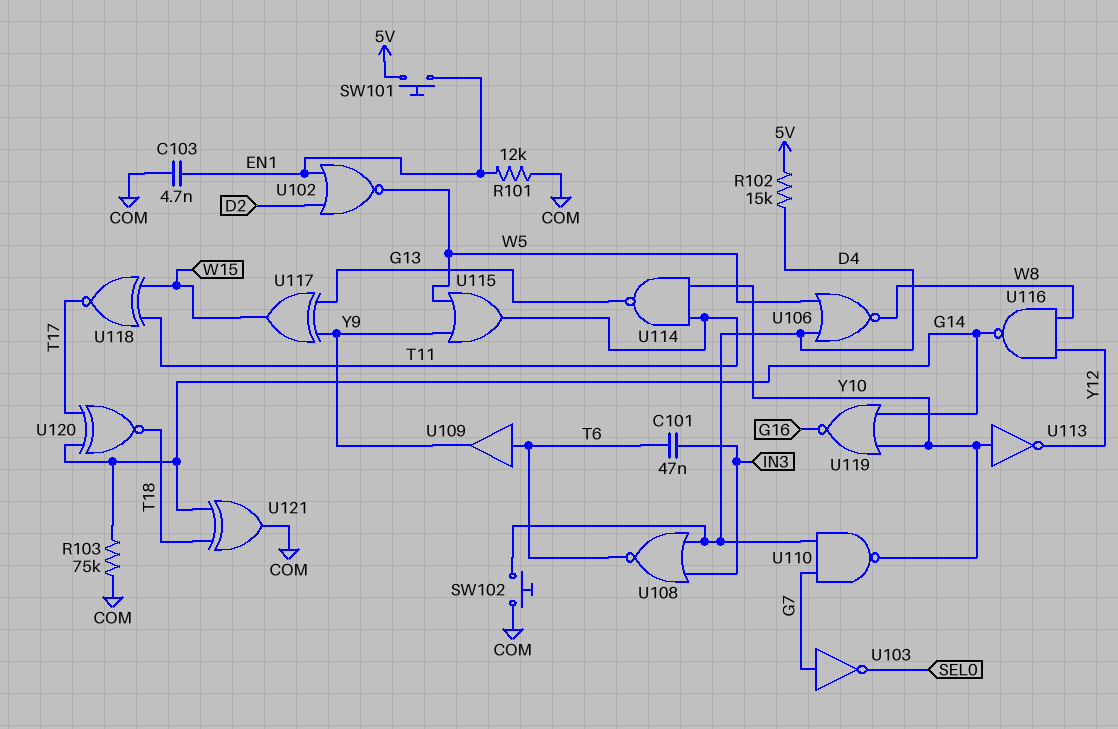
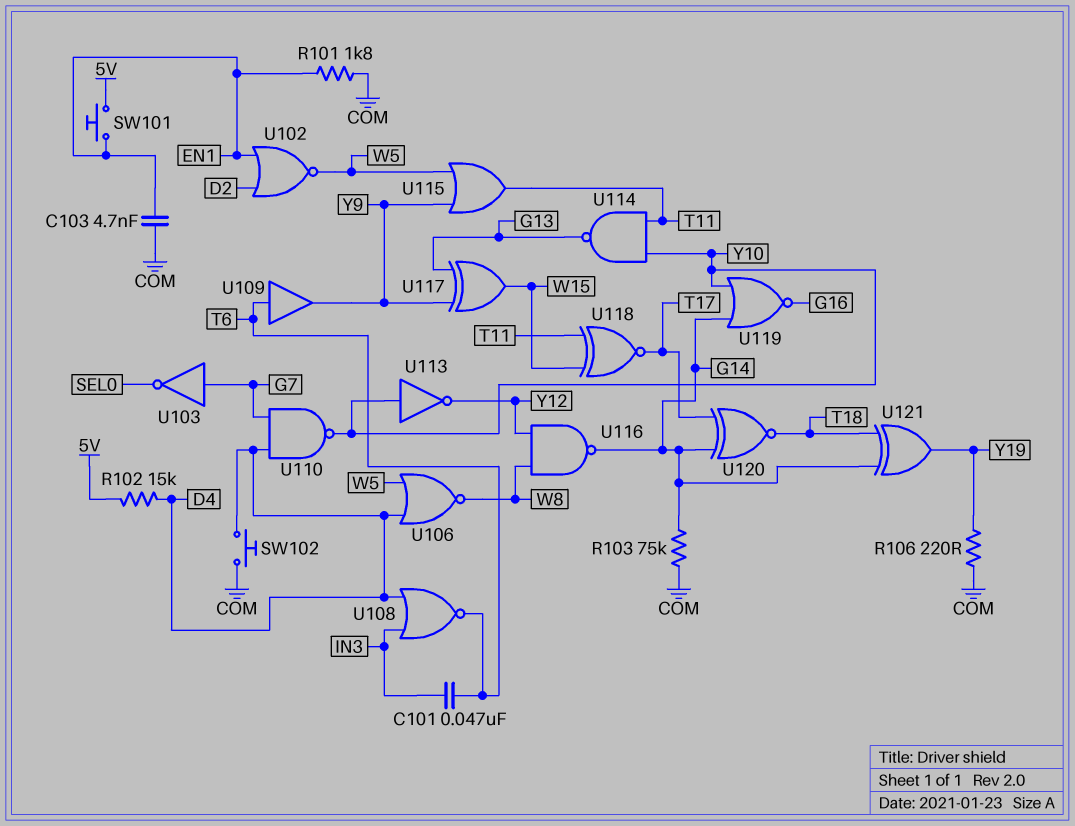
R101: 12k (COM, EN1) -> 1.8k (COM, EN1)
R106: none -> 220 (COM, Y19)
U121: XOR (in G14, in T18, out COM) -> XOR (in G14, in T18, out Y19)

